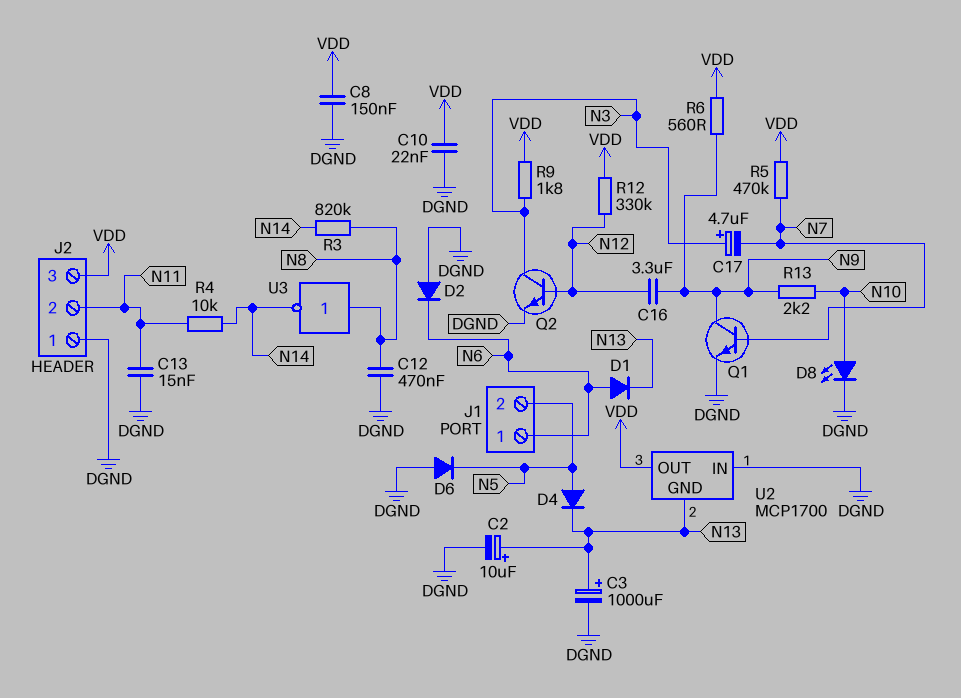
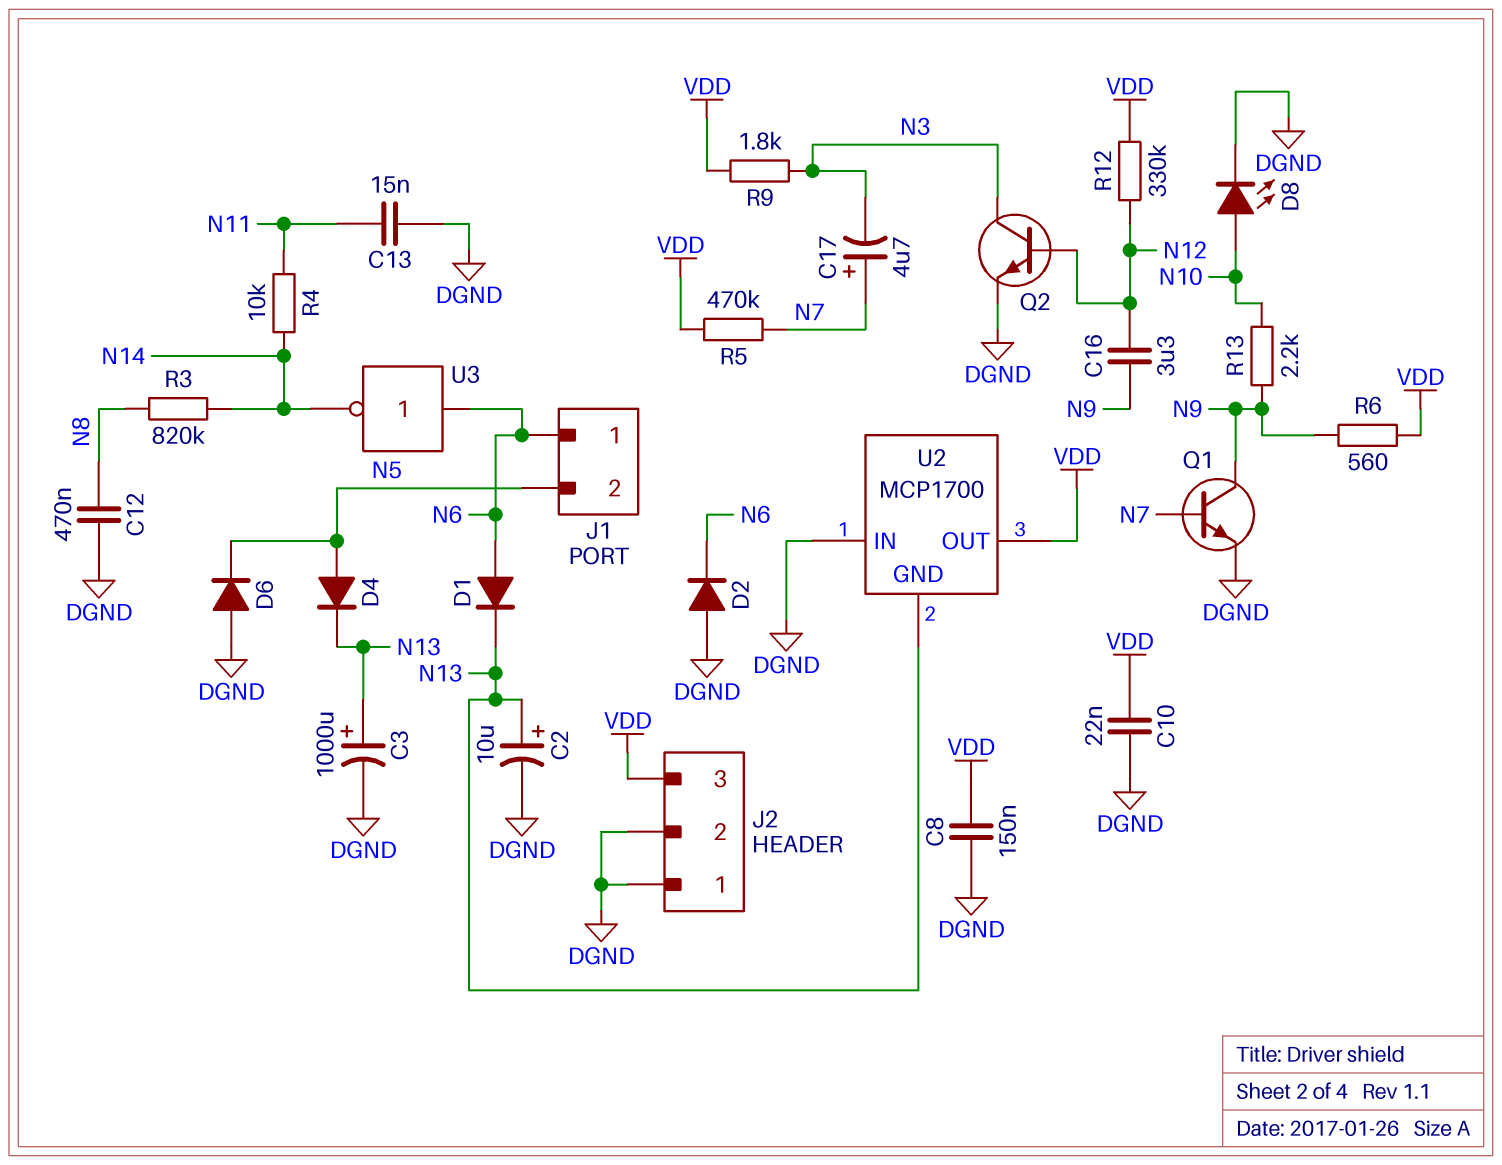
C17: 4.7uF (plus N3, minus N7) -> 4.7uF (plus N7, minus N3)
J2 pin 2: N11 -> DGND
U3: NOT (in N8, out N14) -> NOT (in N6, out N14)

